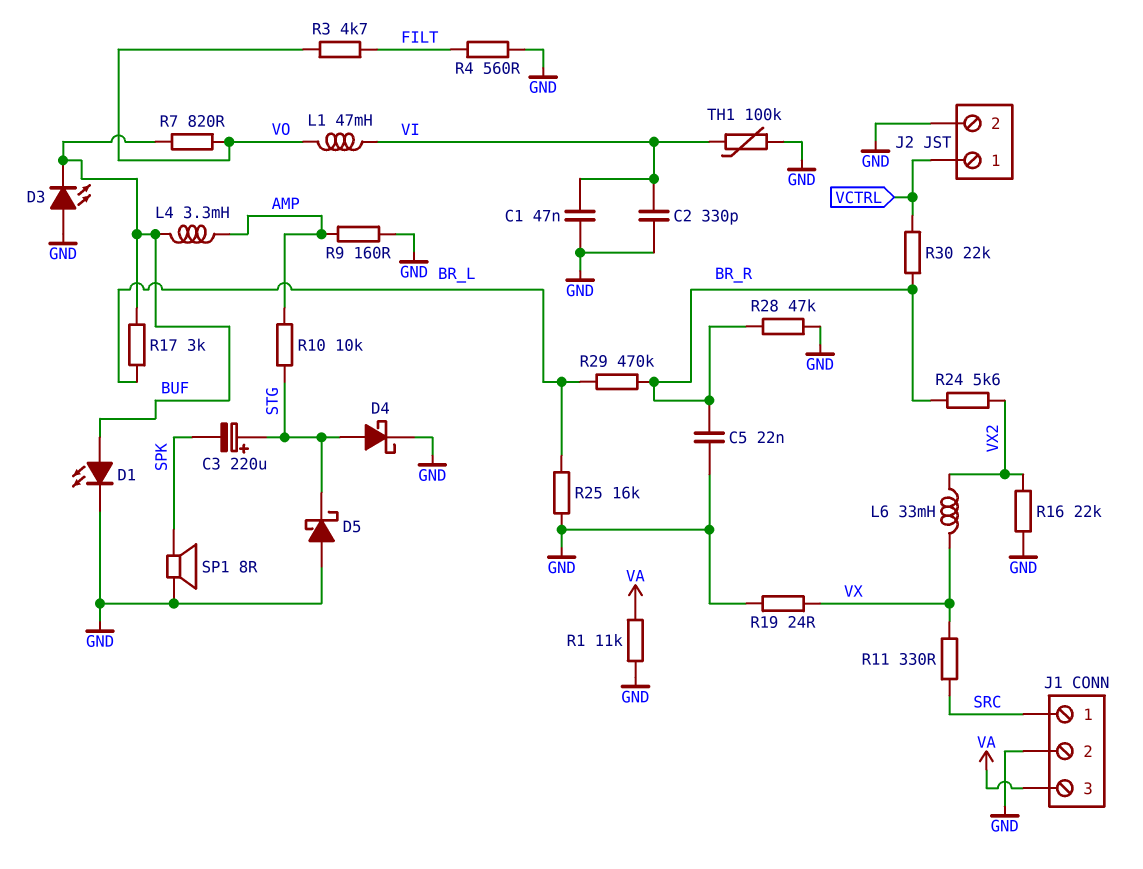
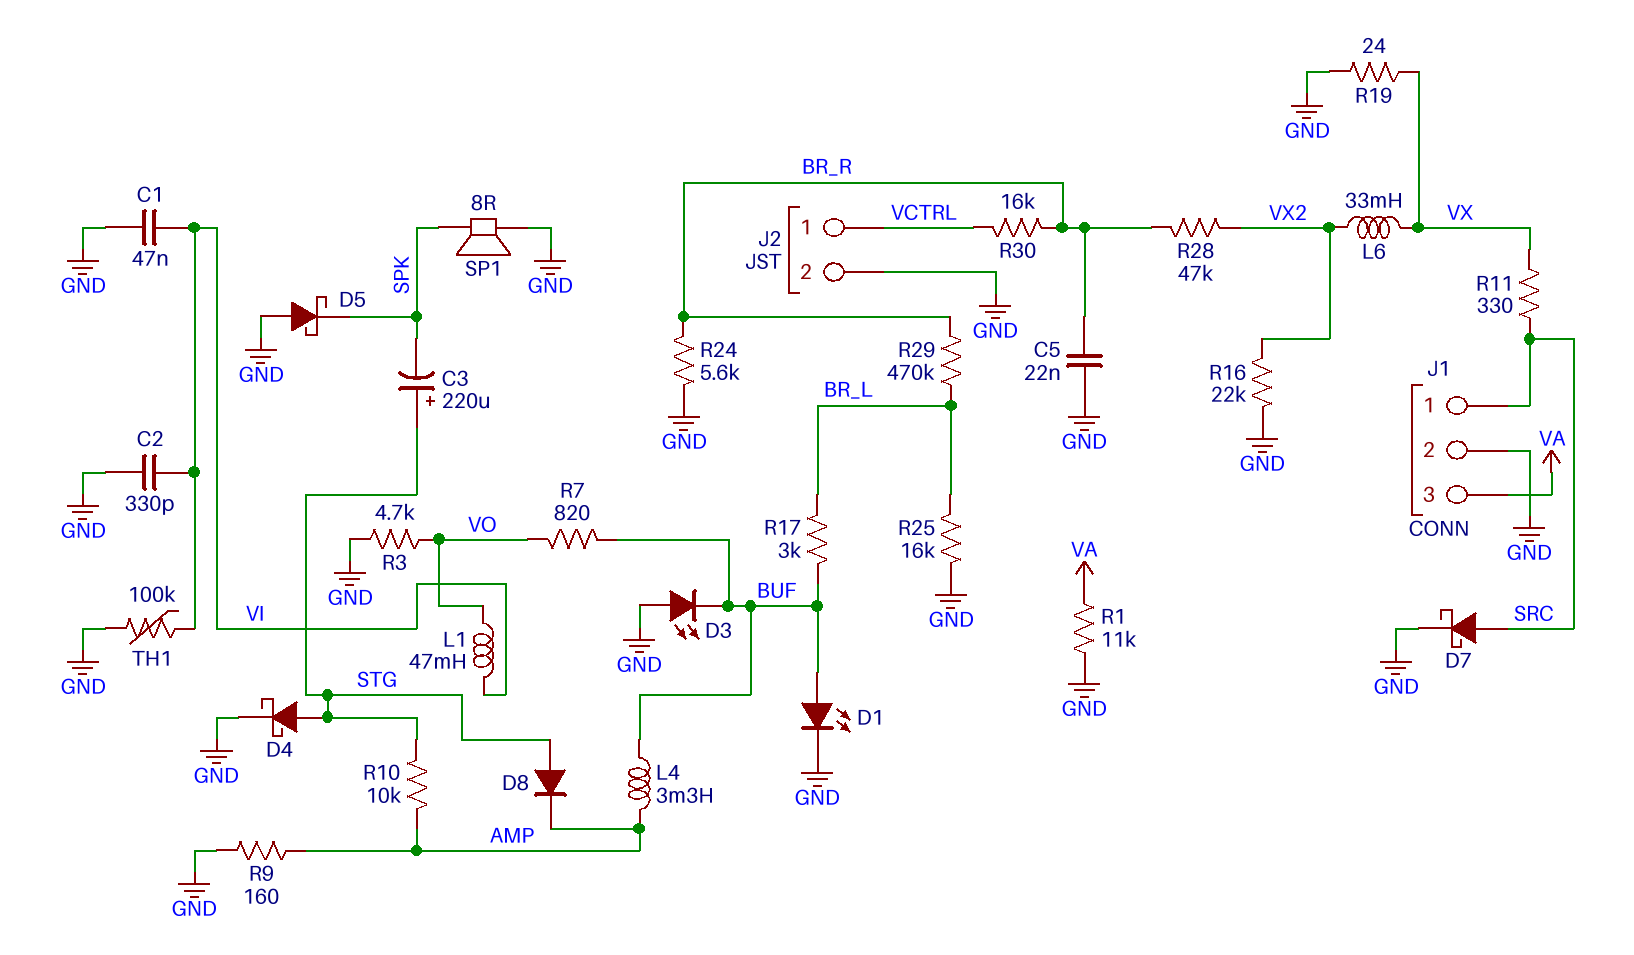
D5: schottky (A GND, K STG) -> schottky (A GND, K SPK)
D7: none -> schottky (A SRC, K GND)
D8: none -> diode (A STG, K AMP)
R3: 4.7k (FILT, VO) -> 4.7k (GND, VO)
R4: 560 (FILT, GND) -> none
R24: 5.6k (BR_R, VX2) -> 5.6k (BR_R, GND)
R28: 47k (BR_R, GND) -> 47k (BR_R, VX2)
R30: 22k (BR_R, VCTRL) -> 16k (BR_R, VCTRL)

